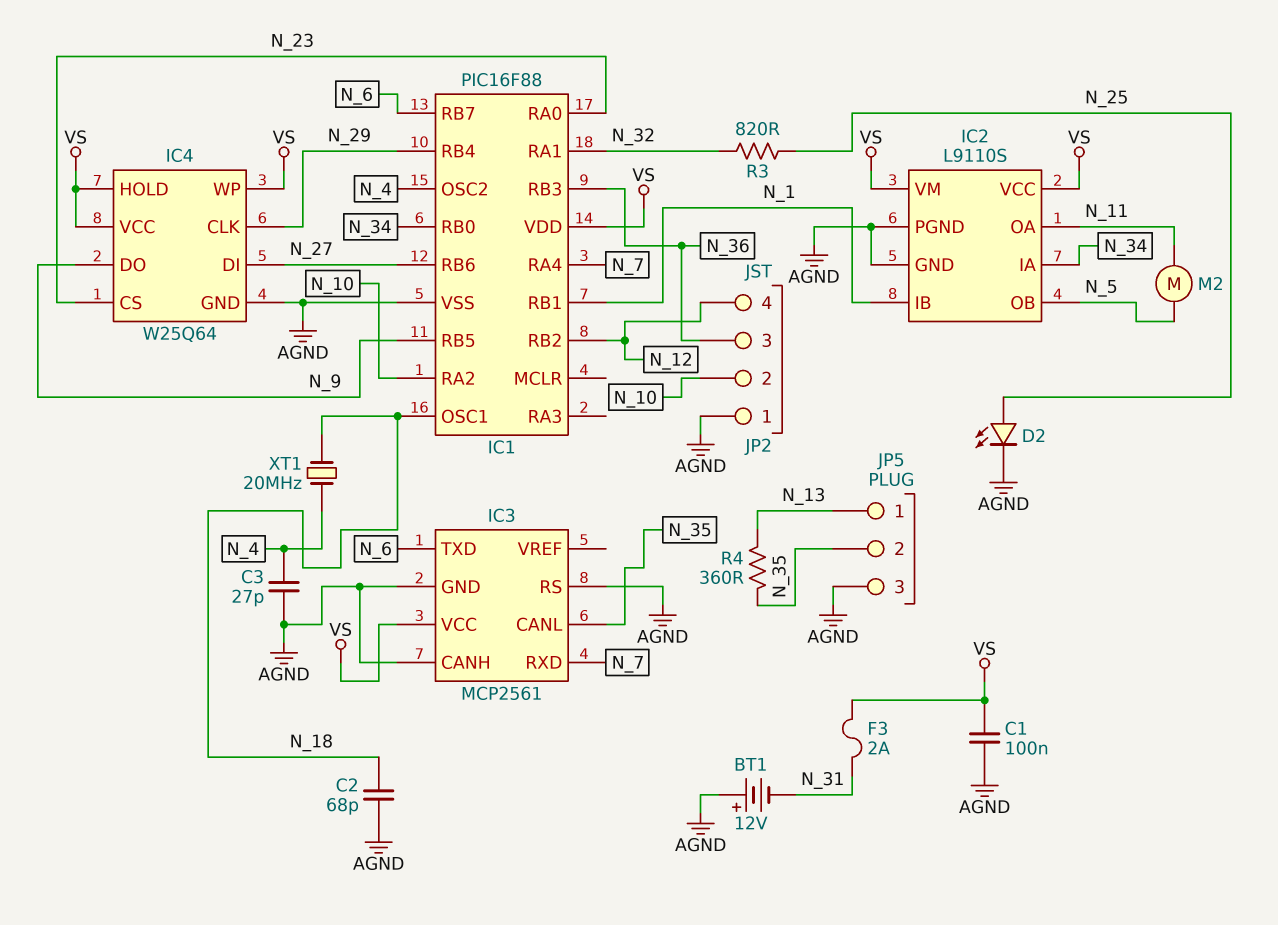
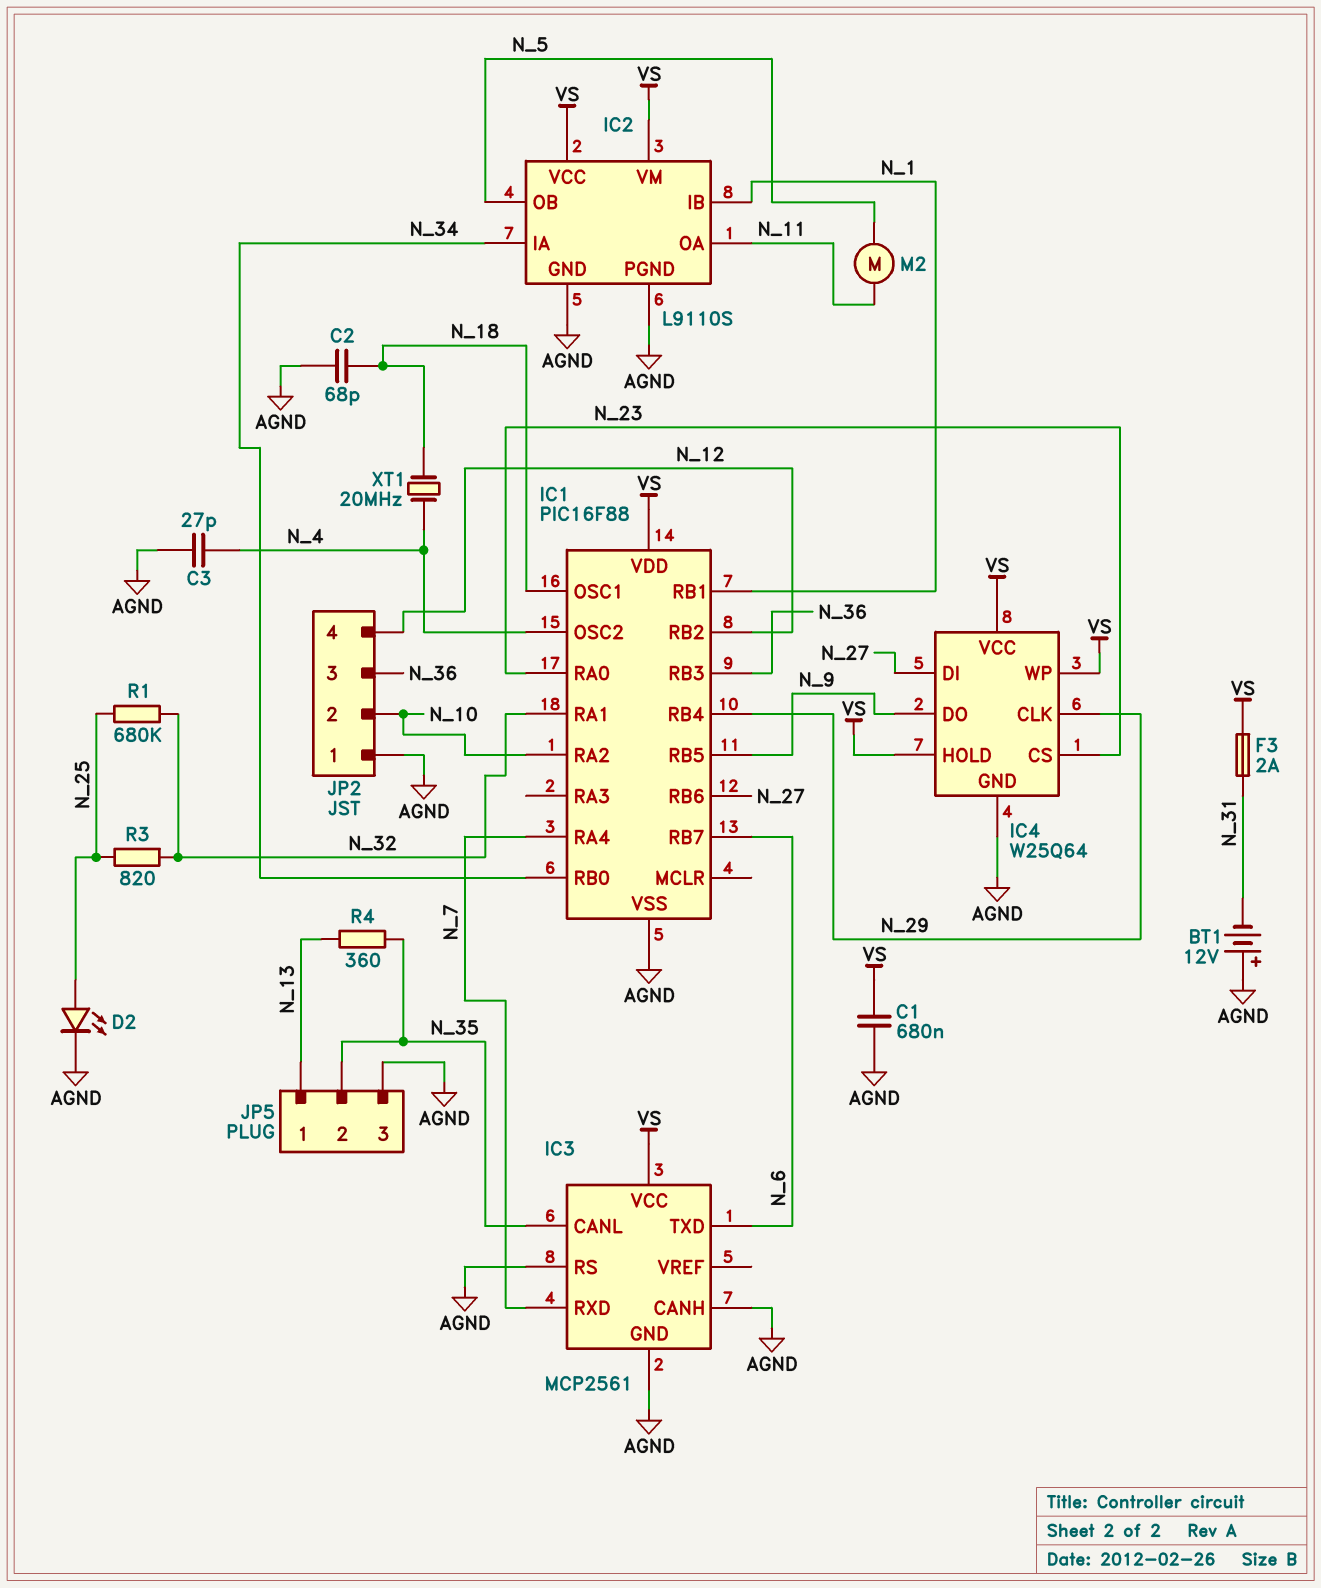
C1: 100nF (AGND, VS) -> 680nF (AGND, VS)
R1: none -> 680k (N_25, N_32)

